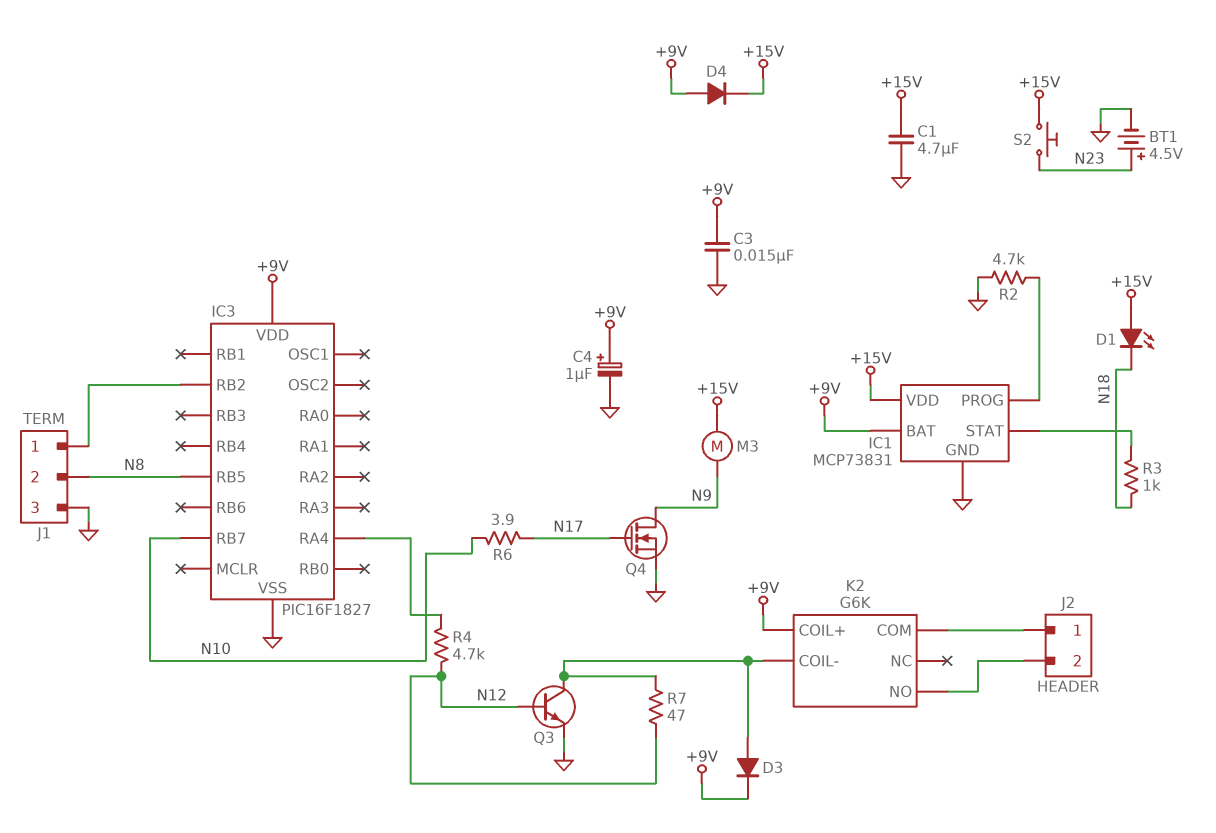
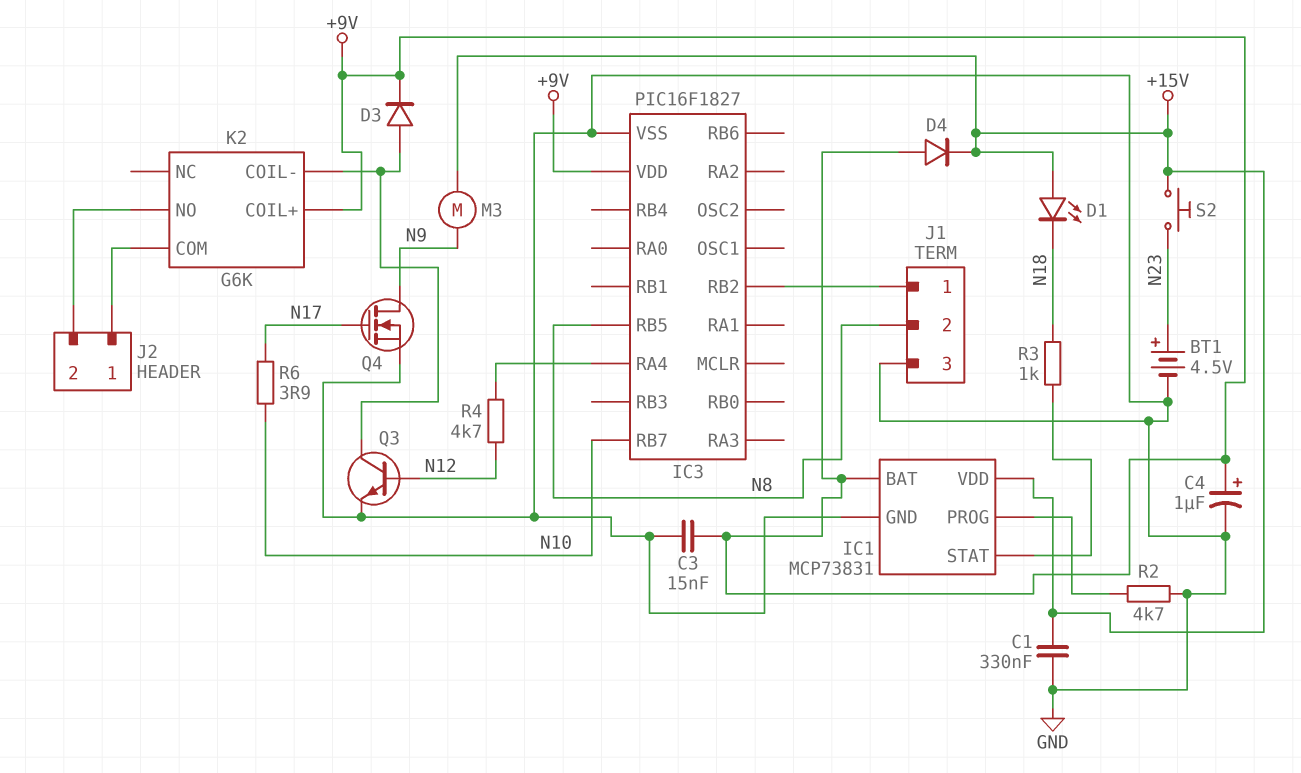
C1: 4.7uF (+15V, GND) -> 330nF (+15V, GND)
R7: 47 (K2/COIL-, N12) -> none

